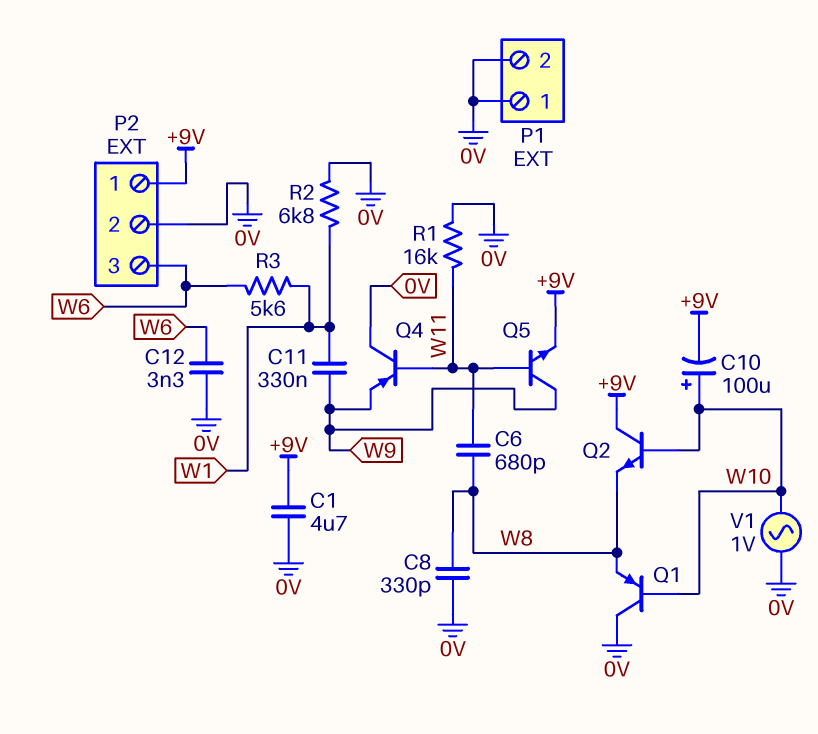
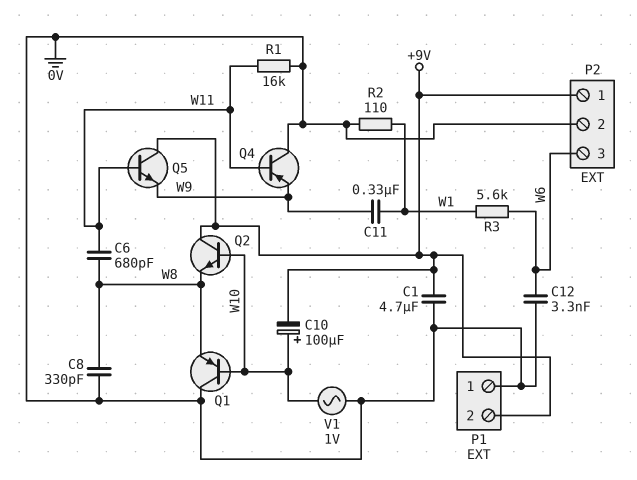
P1 pin 2: 0V -> +9V
Q5: NPN (B W11, C W9, E +9V) -> NPN (B W11, C +9V, E W9)
R2: 6.8k (0V, W1) -> 110 (0V, W1)

